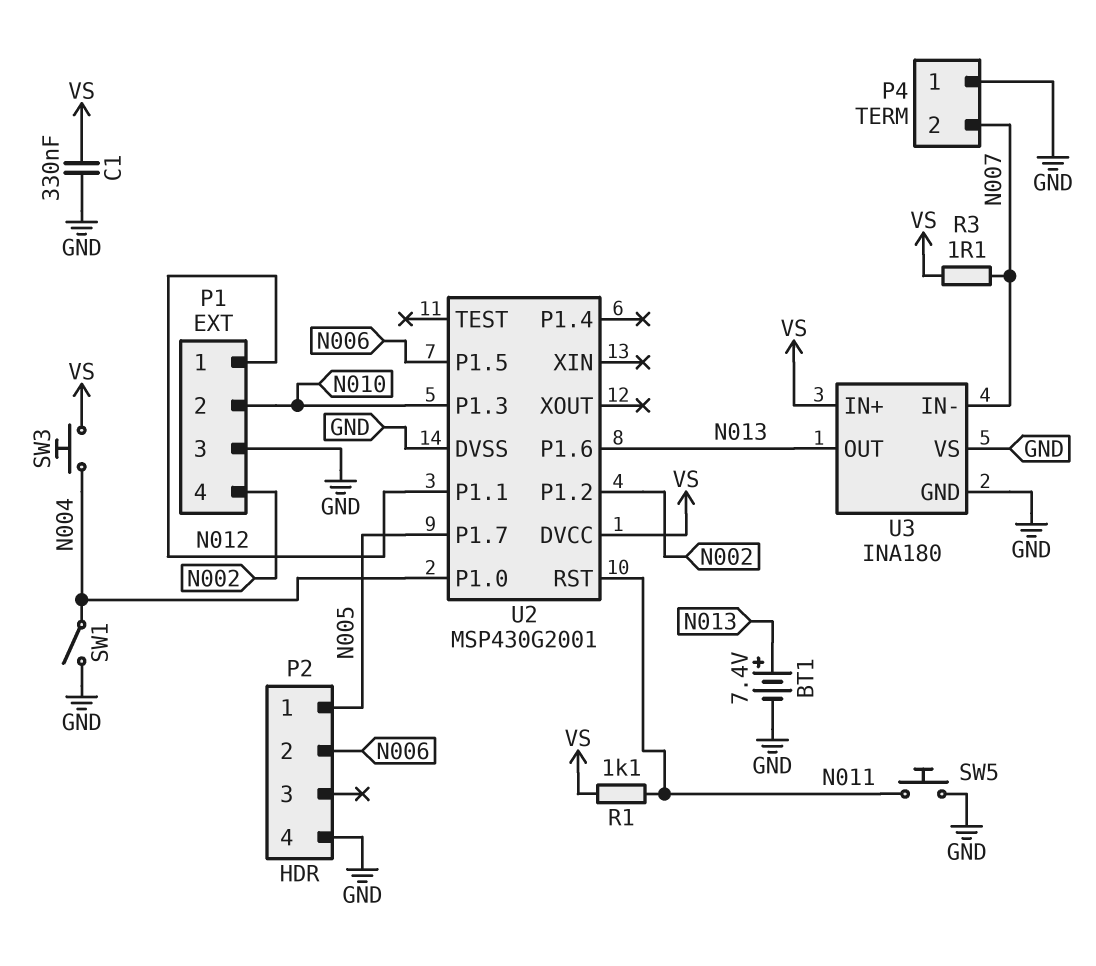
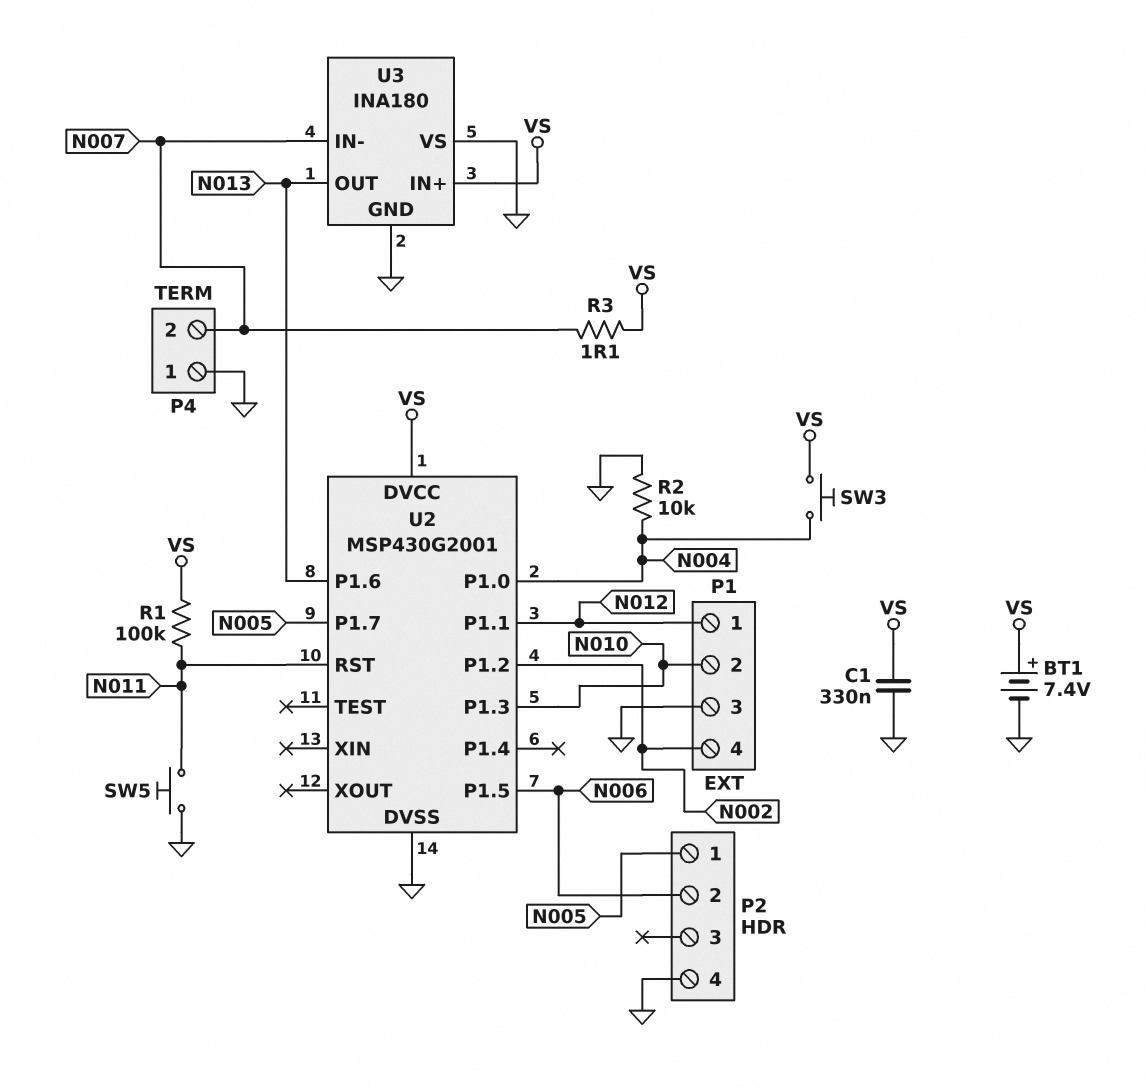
BT1: 7.4V (plus N013, minus GND) -> 7.4V (plus VS, minus GND)
R1: 1.1k (N011, VS) -> 100k (N011, VS)
R2: none -> 10k (GND, N004)
SW1: switch (GND, N004) -> none

